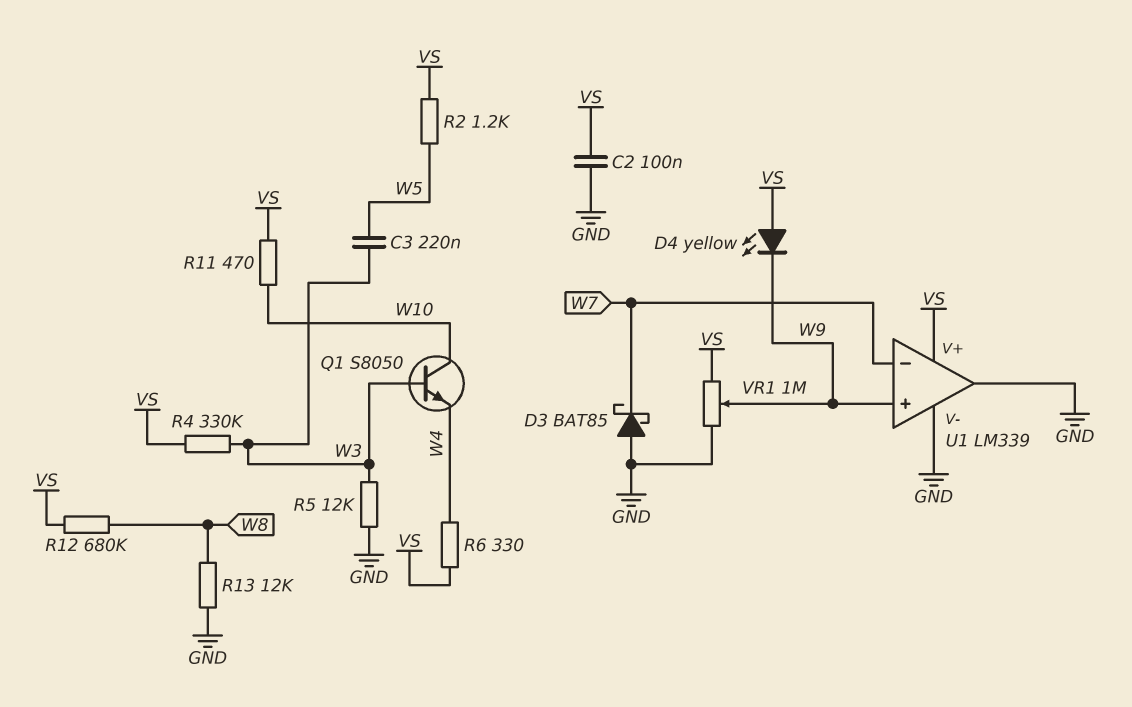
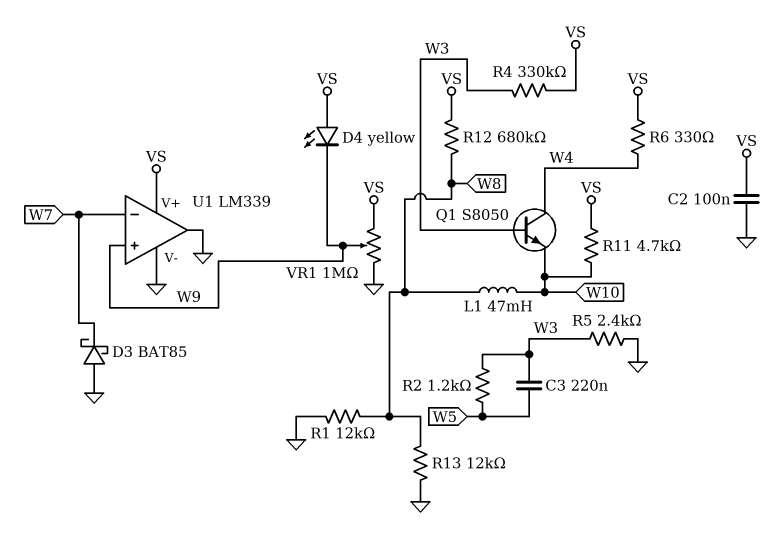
L1: none -> 47mH (W8, W10)
Q1: NPN S8050 (B W3, C W10, E W4) -> NPN S8050 (B W3, C W4, E W10)
R1: none -> 12k (GND, W8)
R2: 1.2k (VS, W5) -> 1.2k (W3, W5)
R5: 12k (GND, W3) -> 2.4k (GND, W3)
R11: 470 (VS, W10) -> 4.7k (VS, W10)

